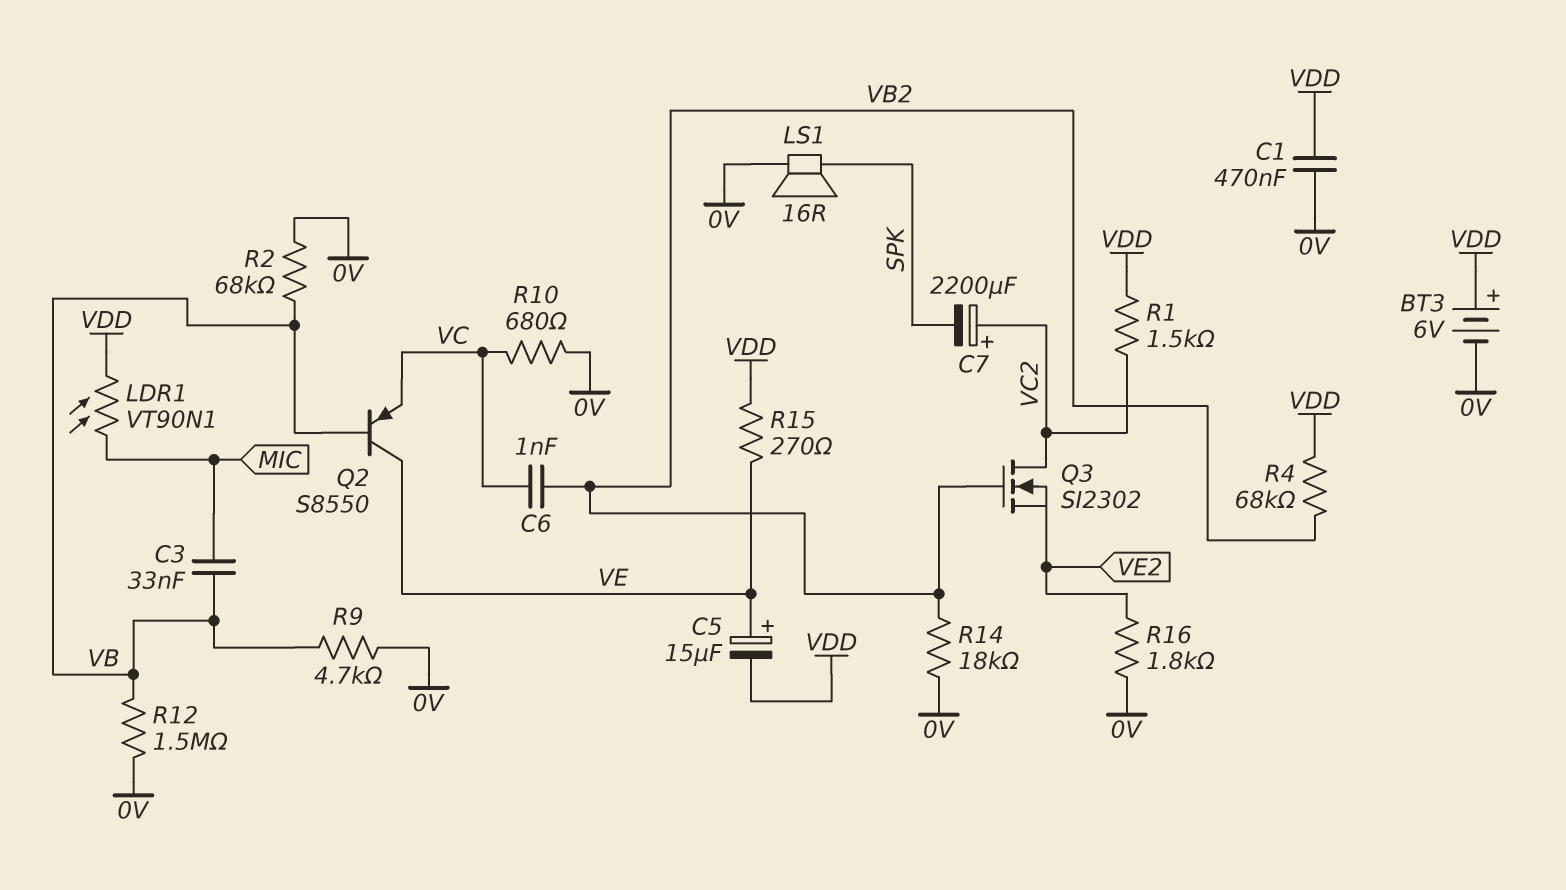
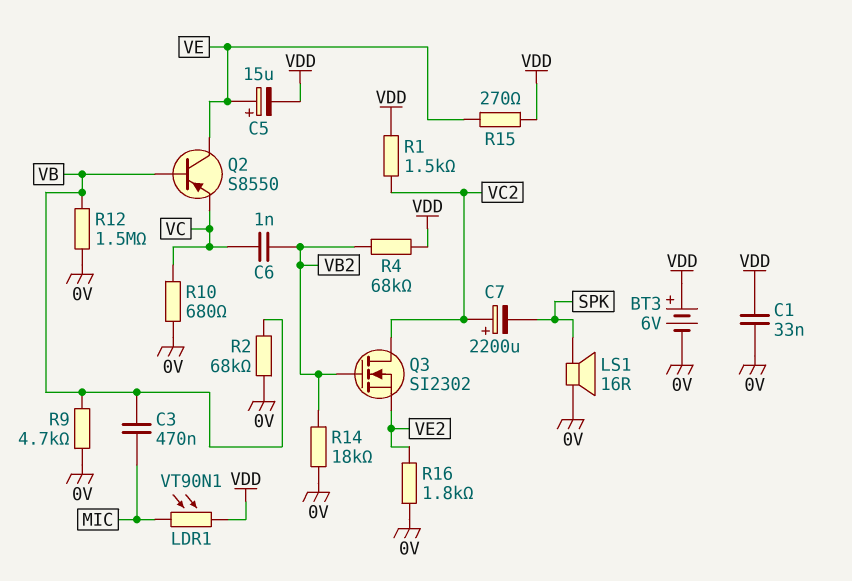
C1: 470nF (0V, VDD) -> 33nF (0V, VDD)
C3: 33nF (MIC, VB) -> 470nF (MIC, VB)

